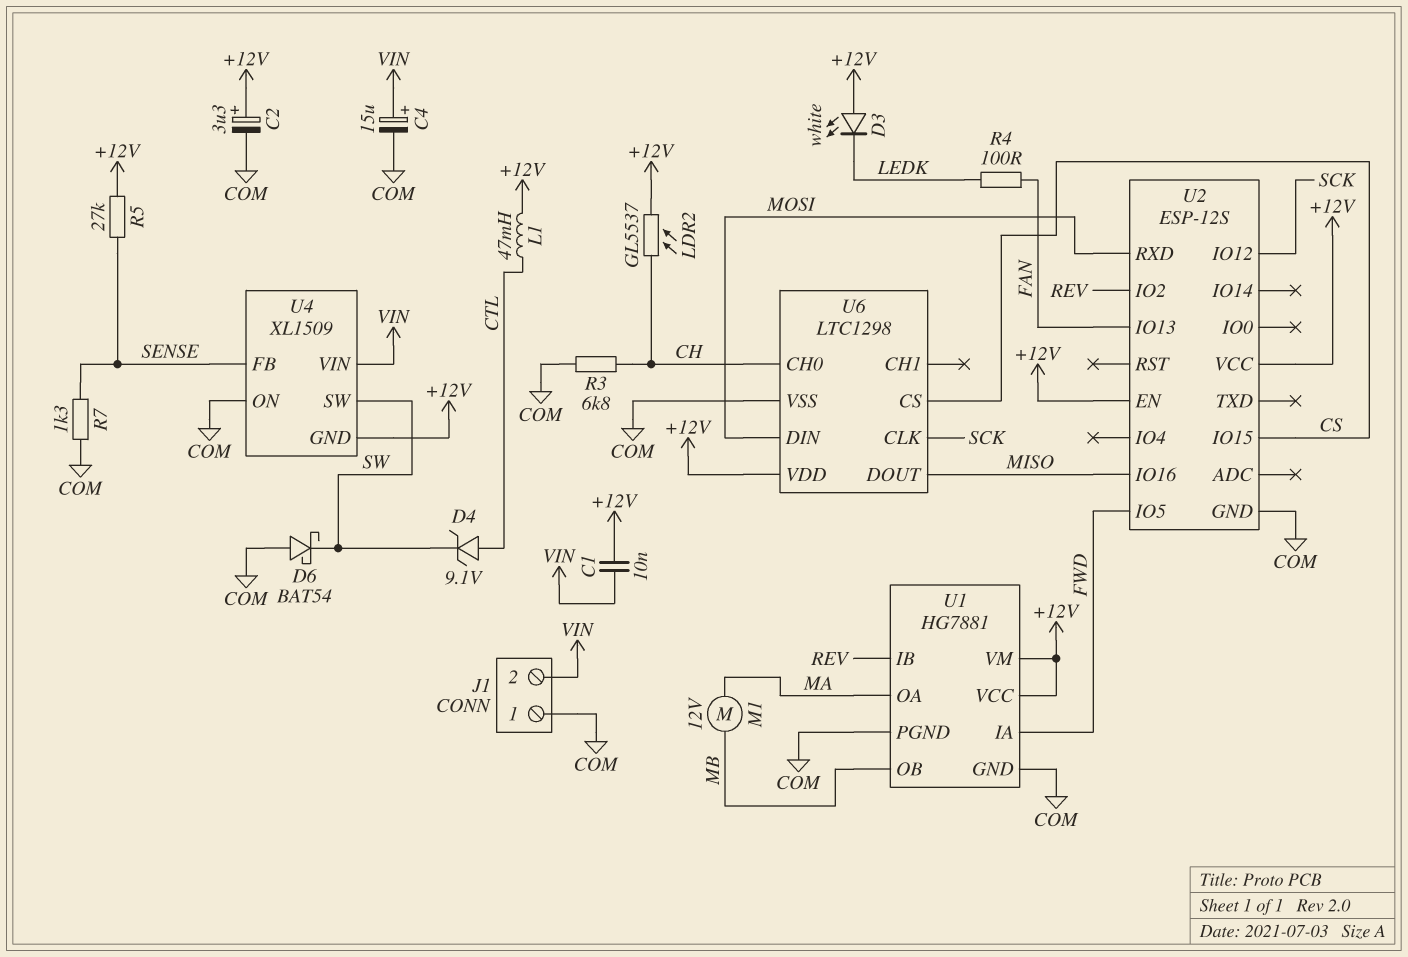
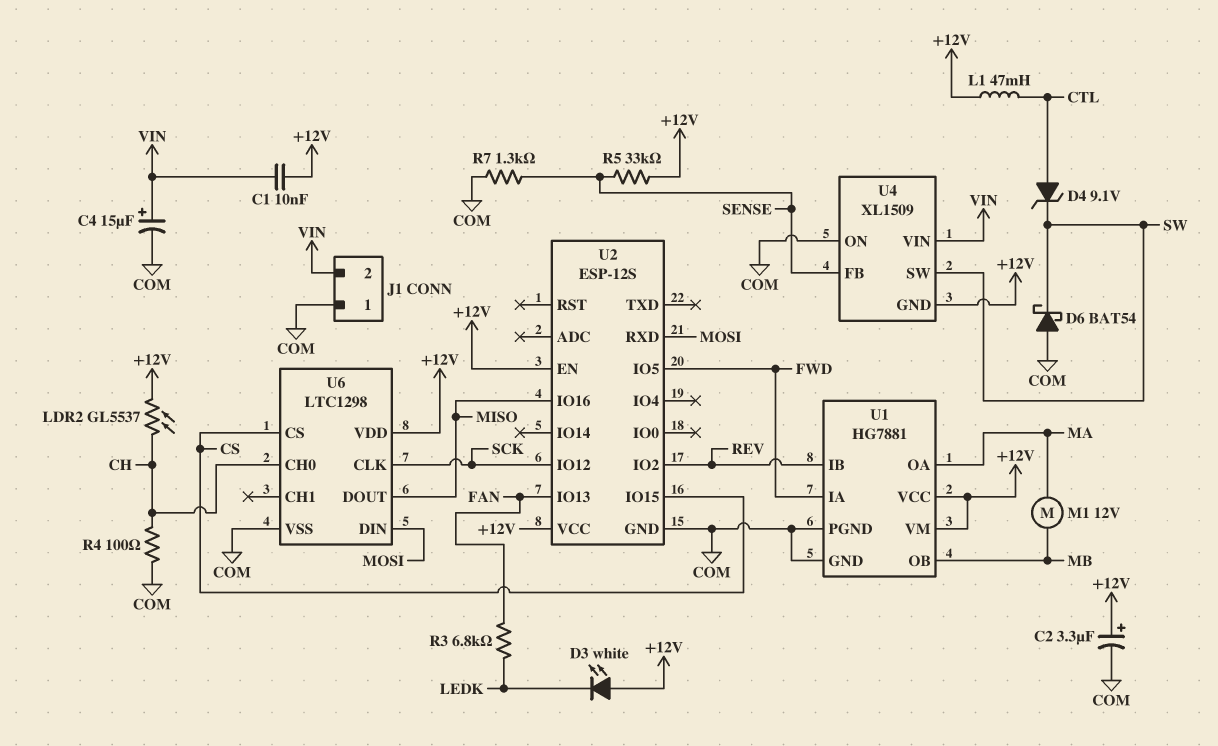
R3: 6.8k (CH, COM) -> 6.8k (FAN, LEDK)
R4: 100 (FAN, LEDK) -> 100 (CH, COM)
R5: 27k (+12V, SENSE) -> 33k (+12V, SENSE)

